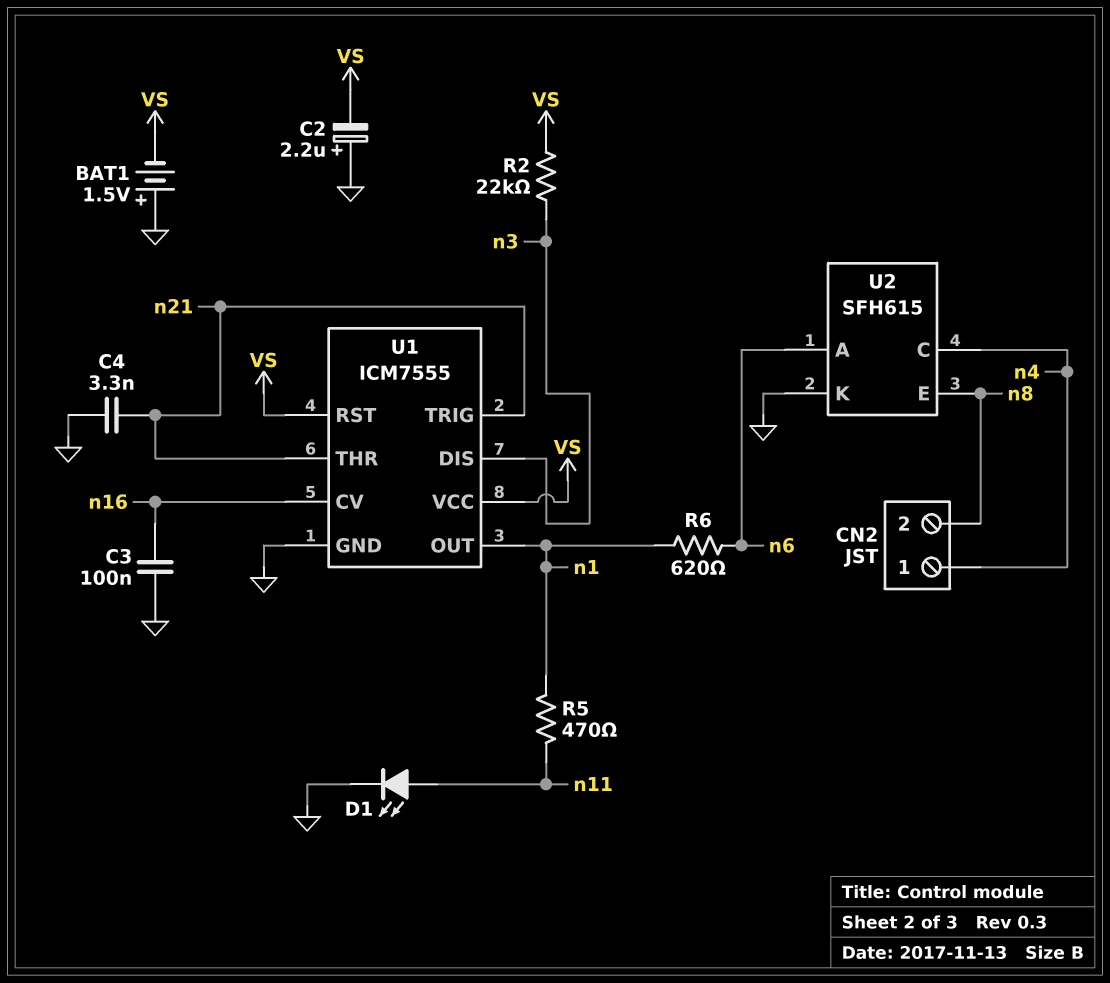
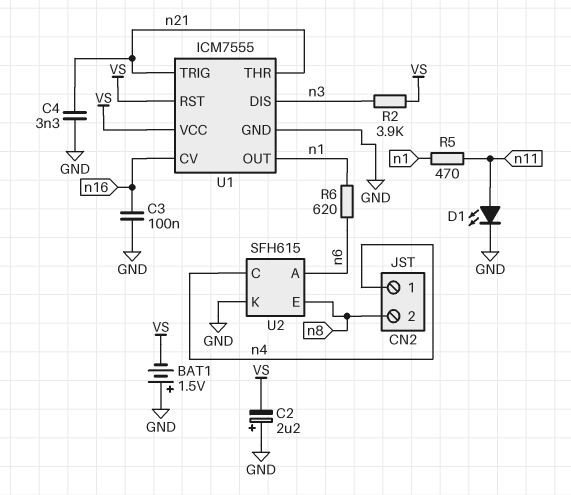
R2: 22k (VS, n3) -> 3.9k (VS, n3)

